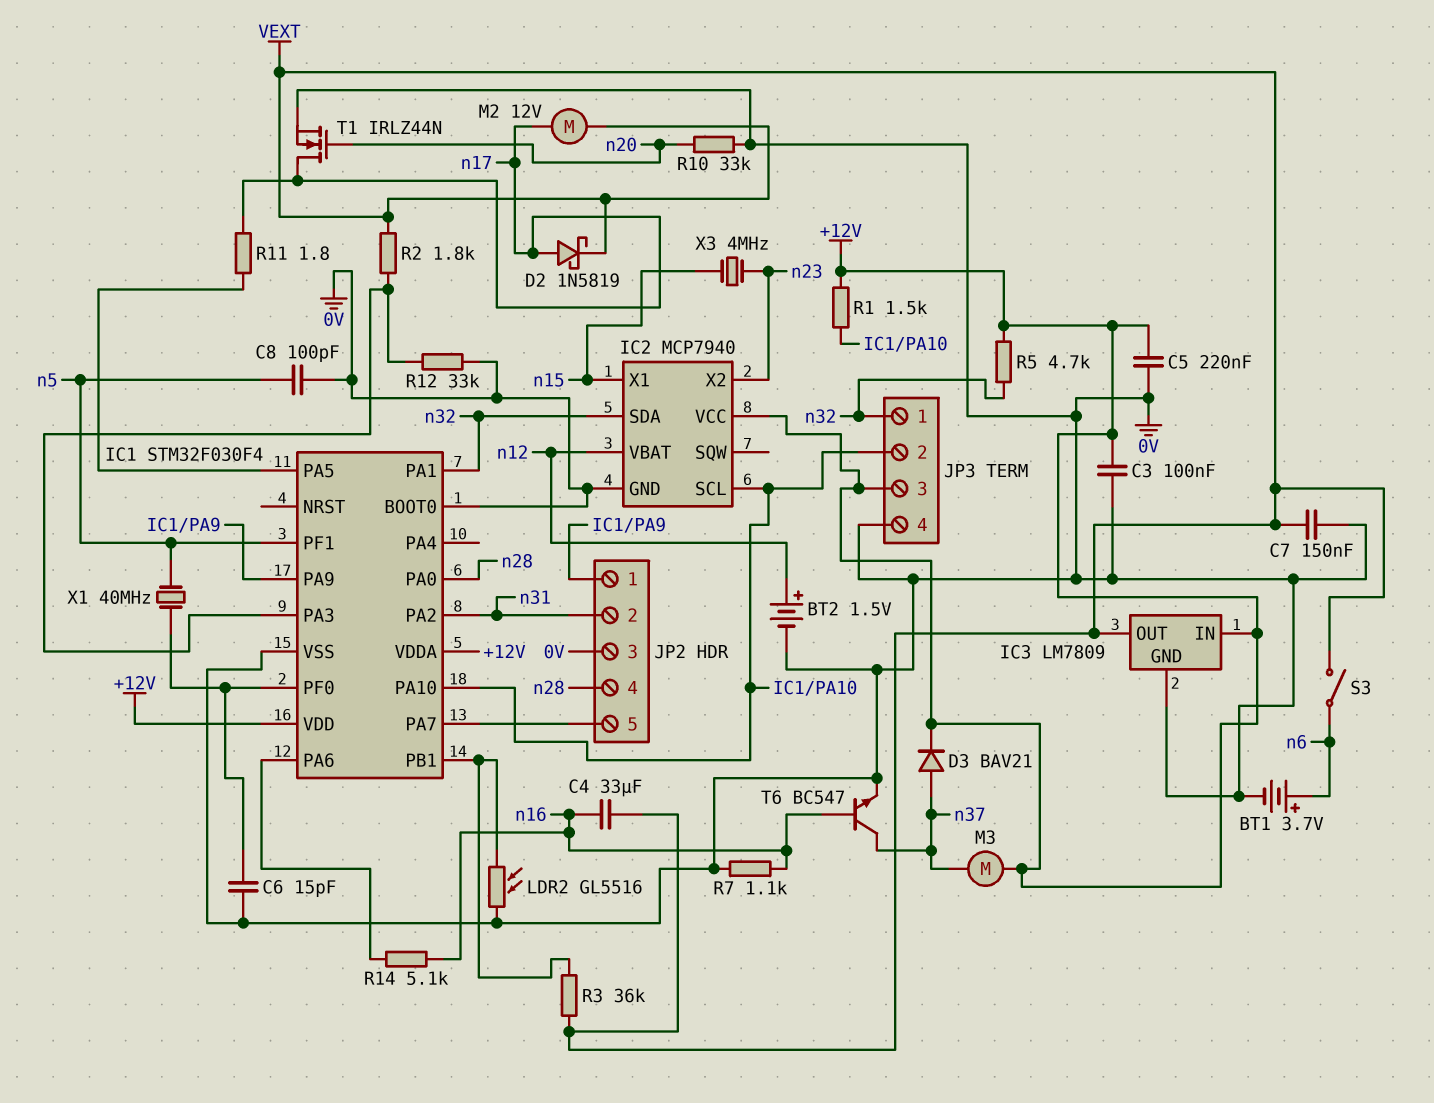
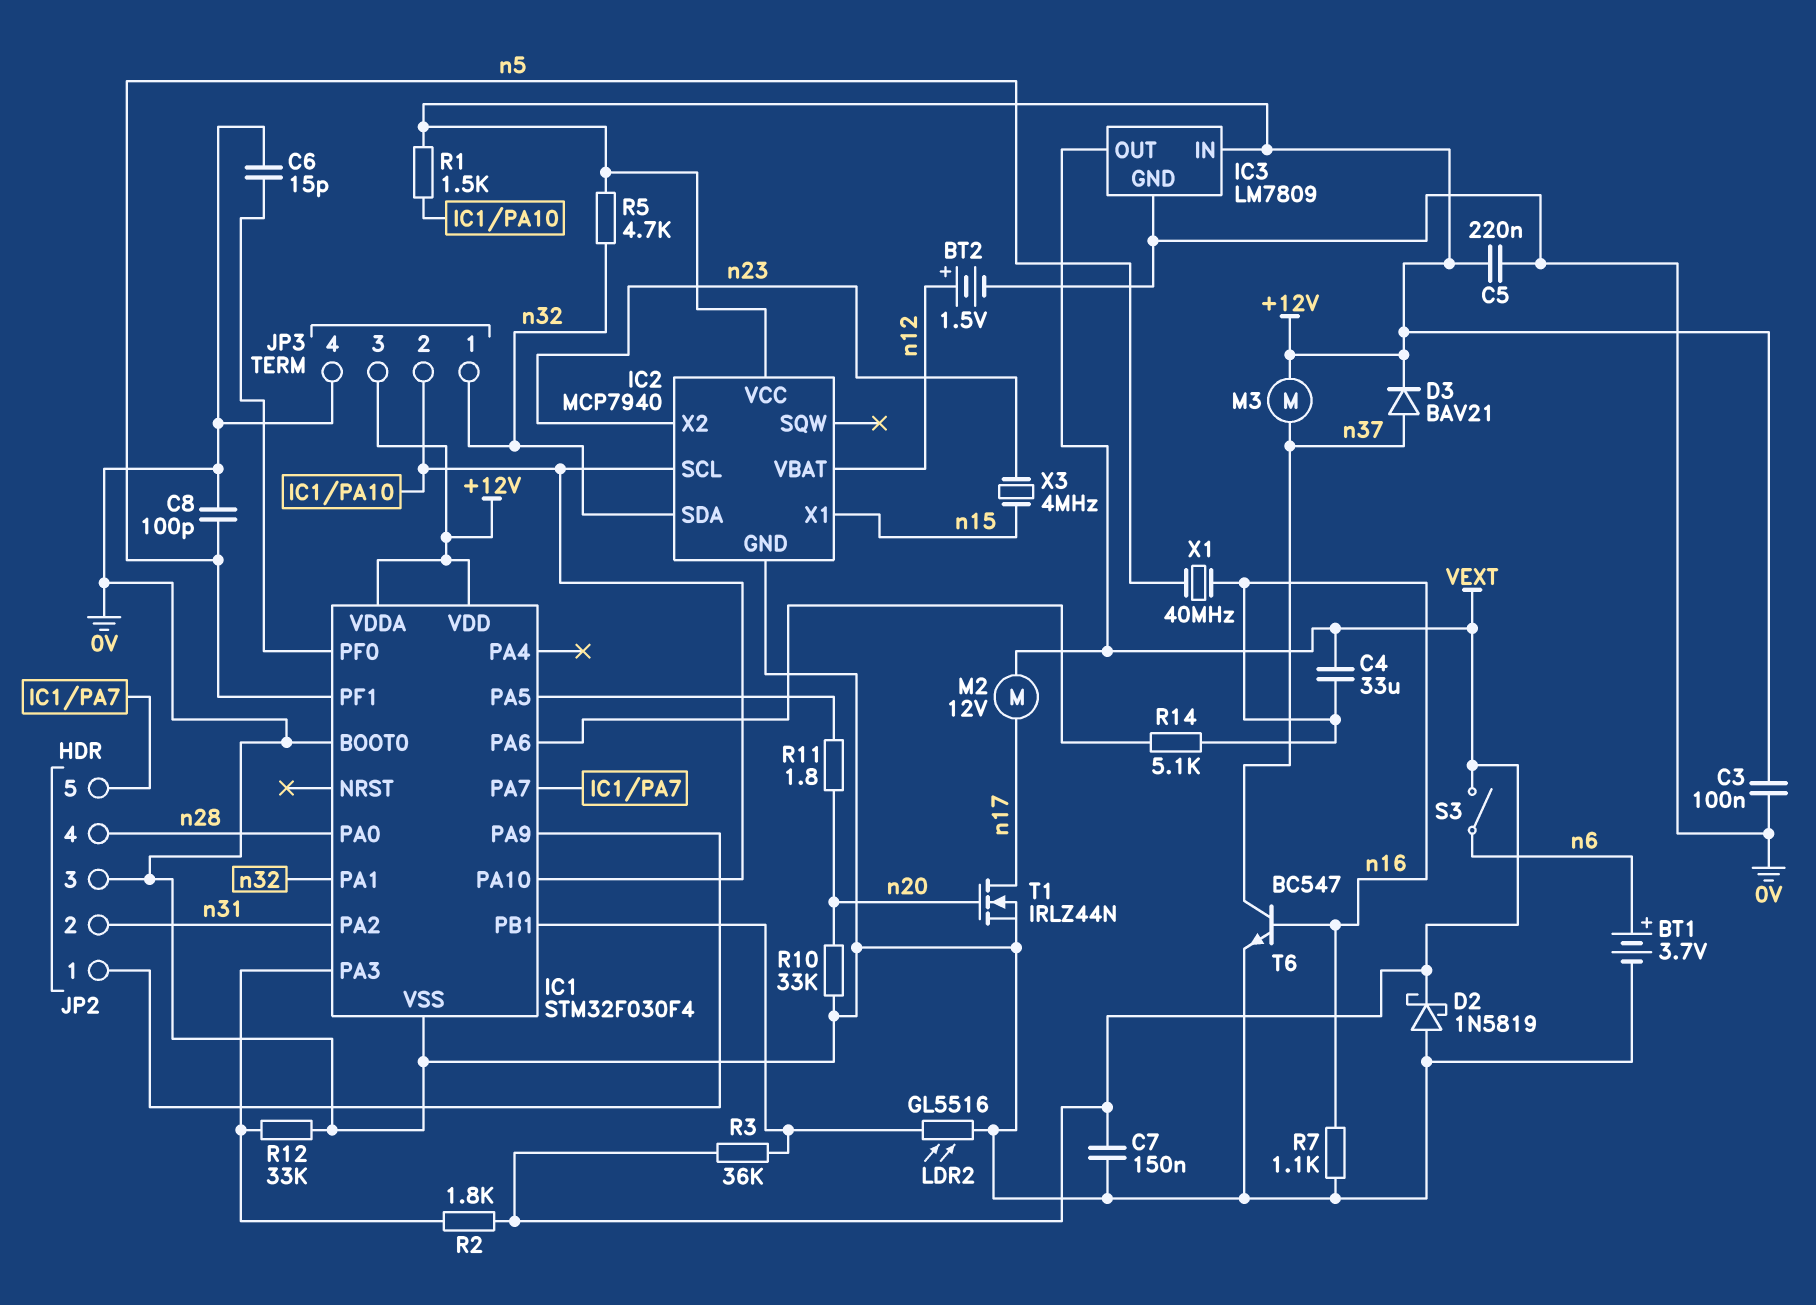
D2: schottky 1N5819 (A n17, K VEXT) -> schottky 1N5819 (A 0V, K VEXT)
R11: 1.8 (IC1/PA5, n17) -> 1.8 (IC1/PA5, n20)
X1: 40MHz (IC1/PF0, n5) -> 40MHz (n5, n16)

